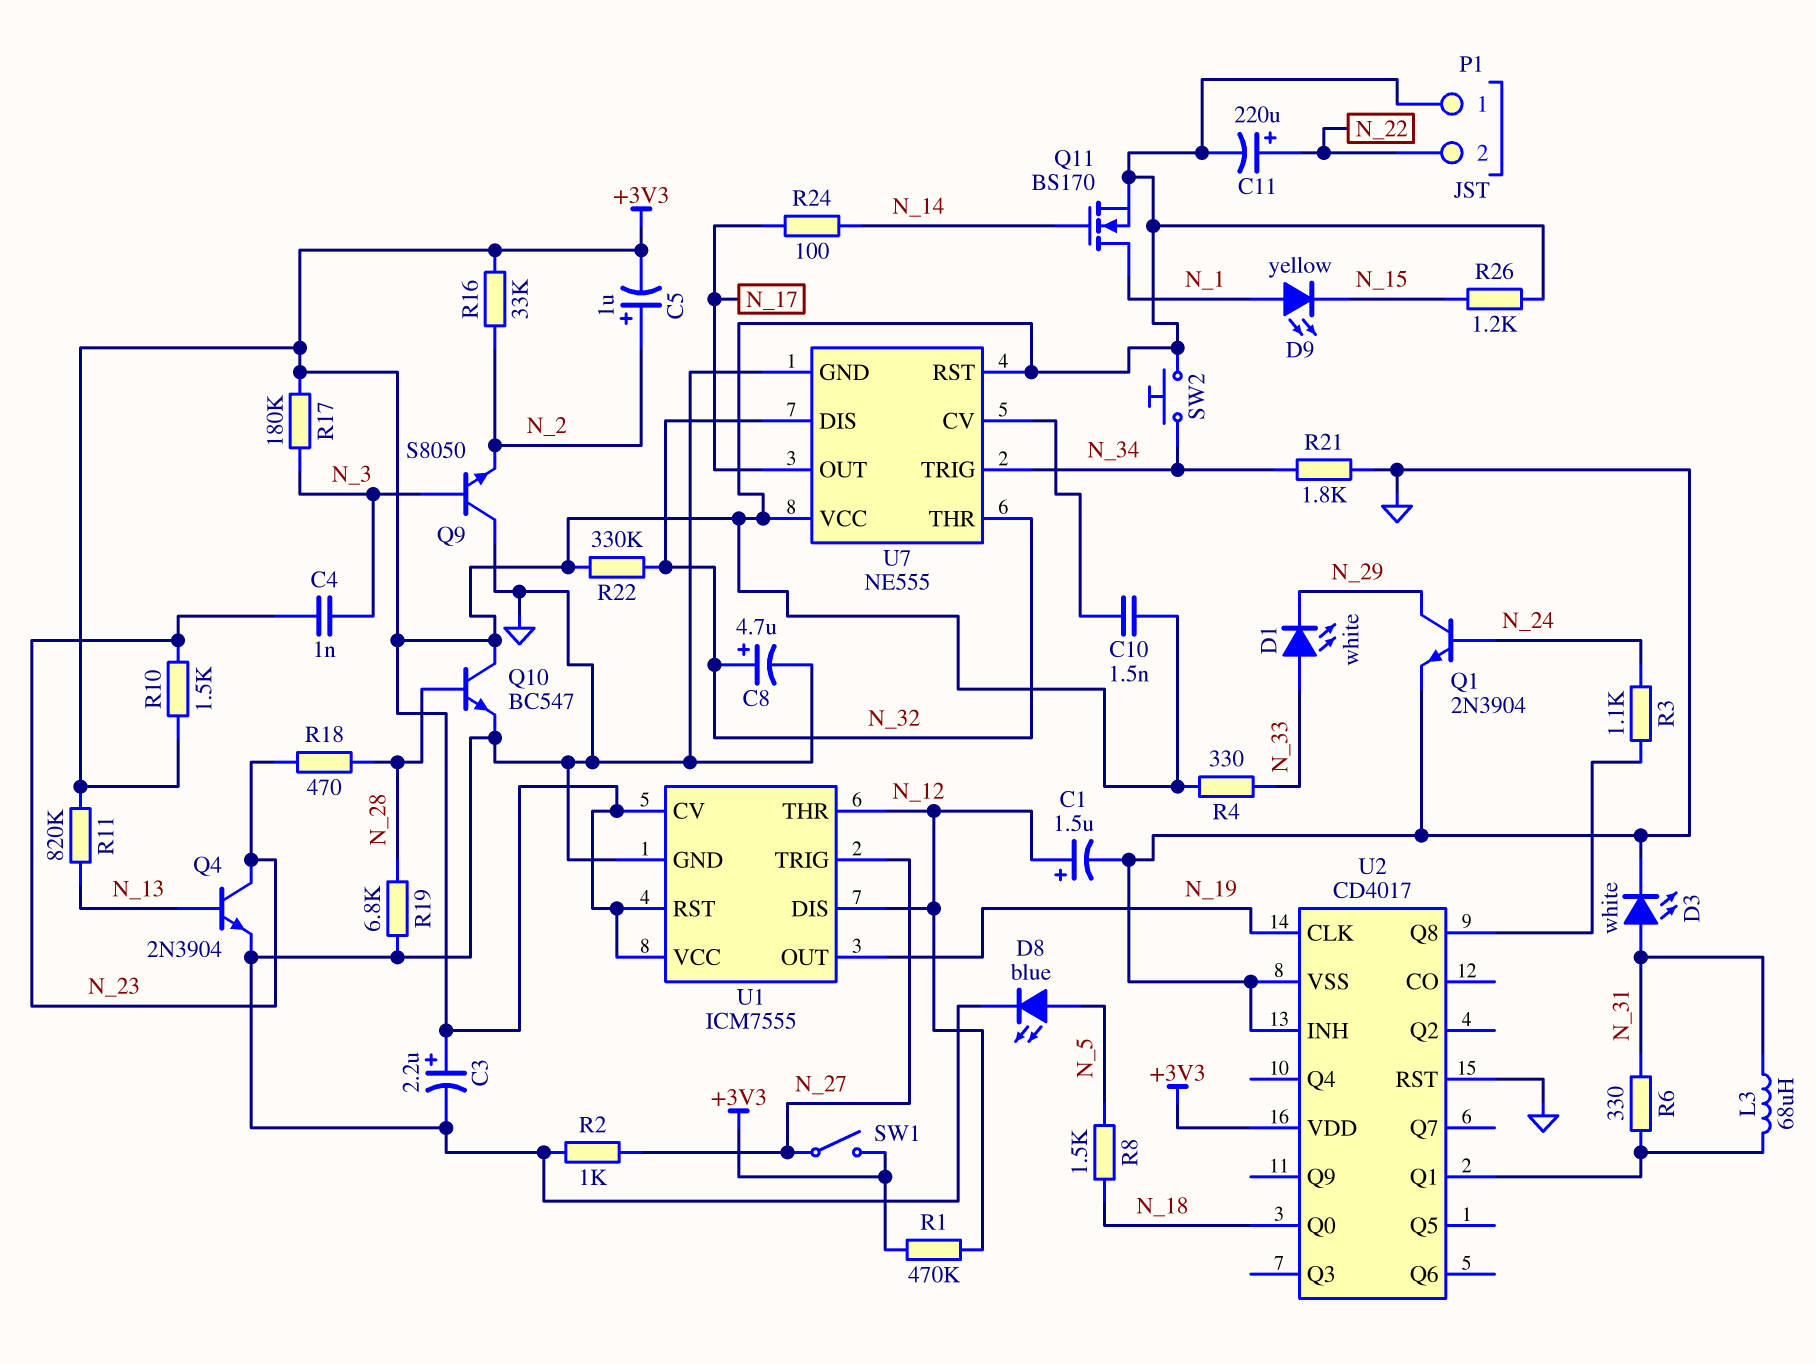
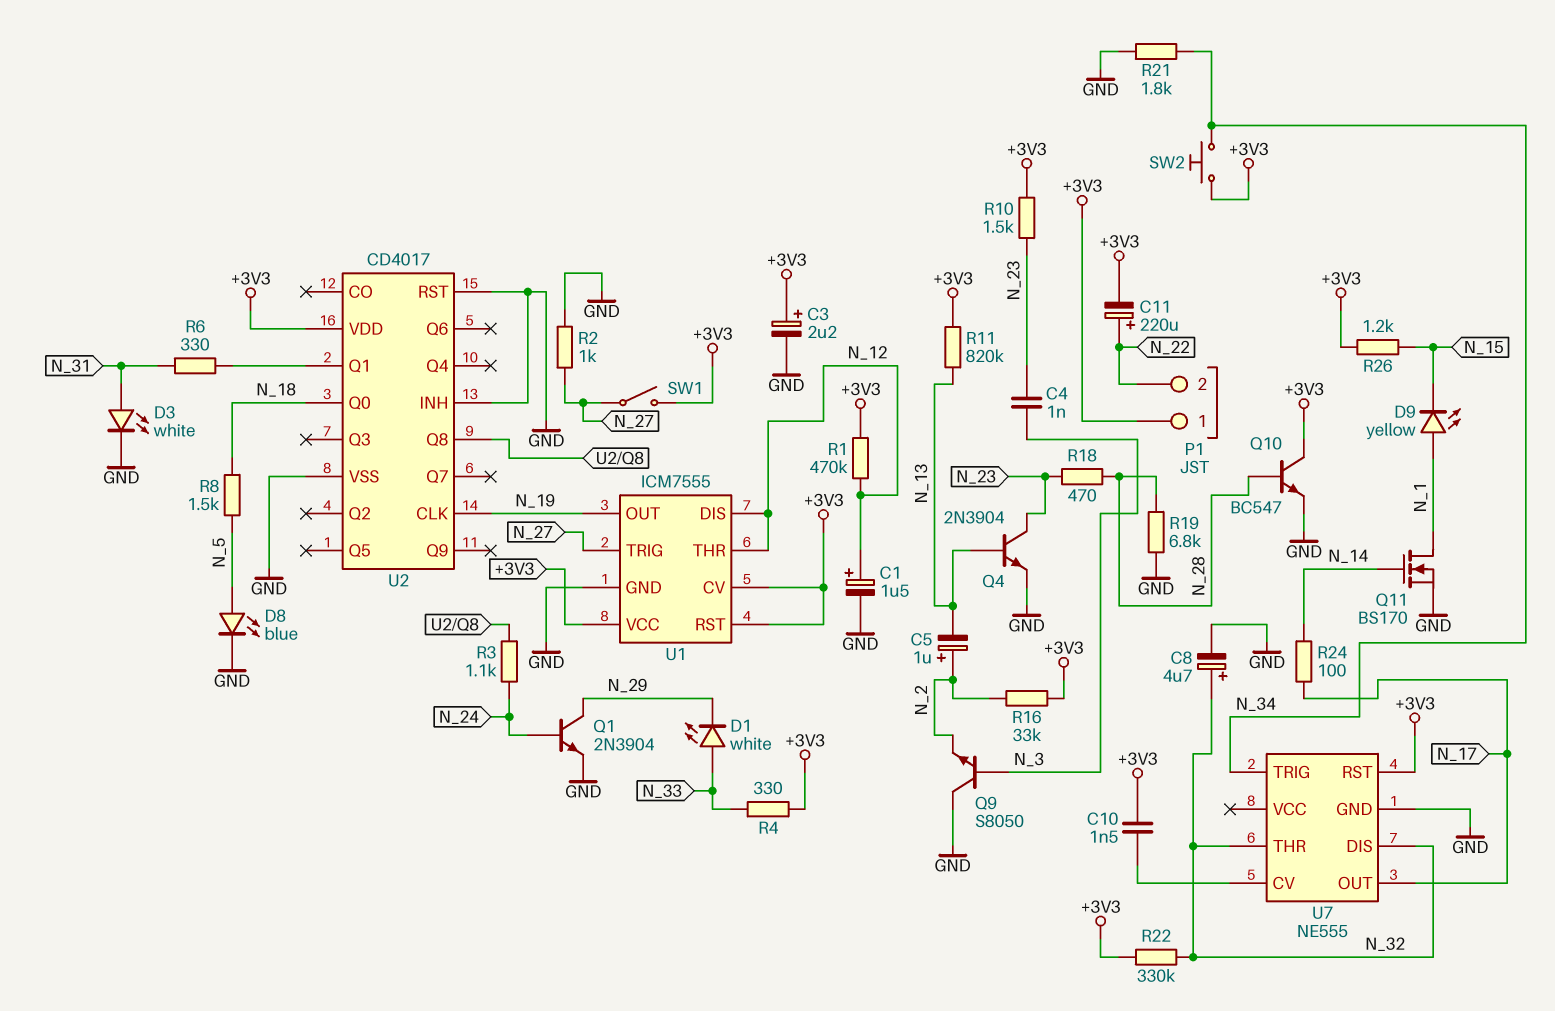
C5: 1uF (plus N_2, minus +3V3) -> 1uF (plus N_2, minus N_13)
L3: 68uH (N_31, U2/Q1) -> none
Q11: NMOS BS170 (G N_14, D N_1, S +3V3) -> NMOS BS170 (G N_14, D N_1, S GND)
R17: 180k (+3V3, N_3) -> none
U7 pin VCC: +3V3 -> none

